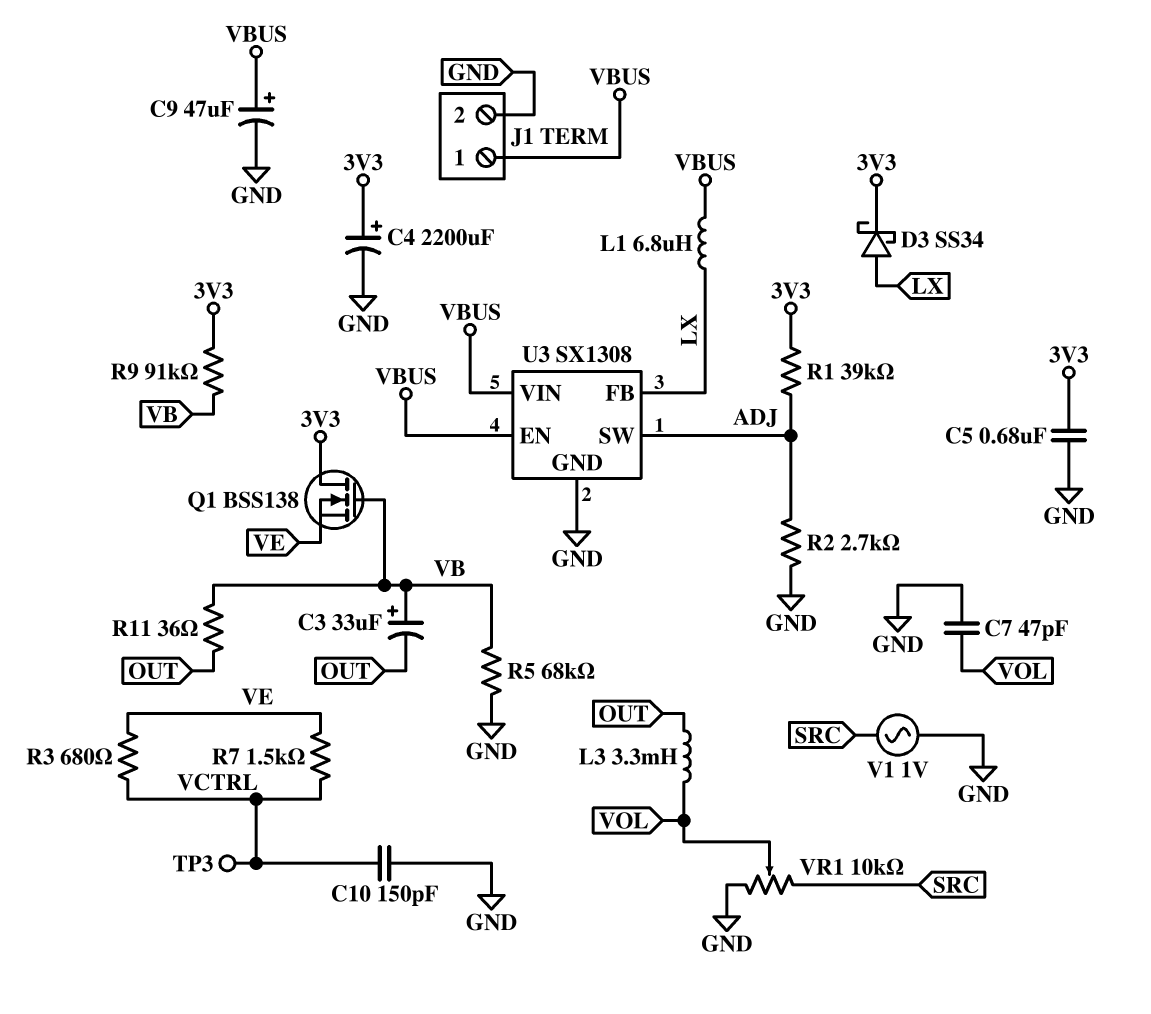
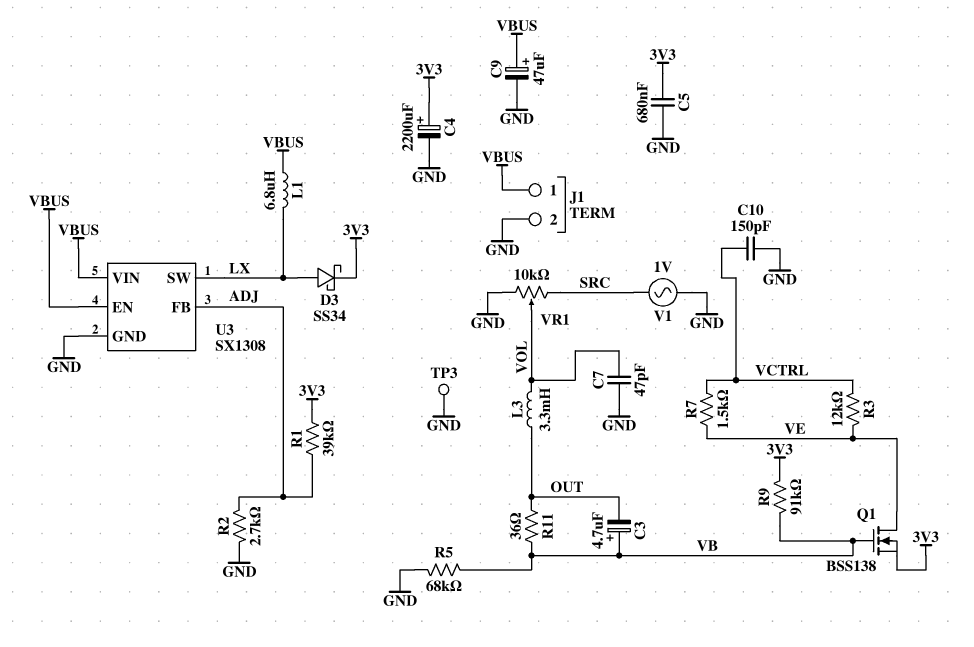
C3: 33uF (plus VB, minus OUT) -> 4.7uF (plus VB, minus OUT)
Q1: NMOS BSS138 (G VB, D 3V3, S VE) -> NMOS BSS138 (G VB, D VE, S 3V3)
R3: 680 (VCTRL, VE) -> 12k (VCTRL, VE)
TP3: test point (VCTRL) -> test point (GND)
U3 pin FB: LX -> ADJ
U3 pin SW: ADJ -> LX

